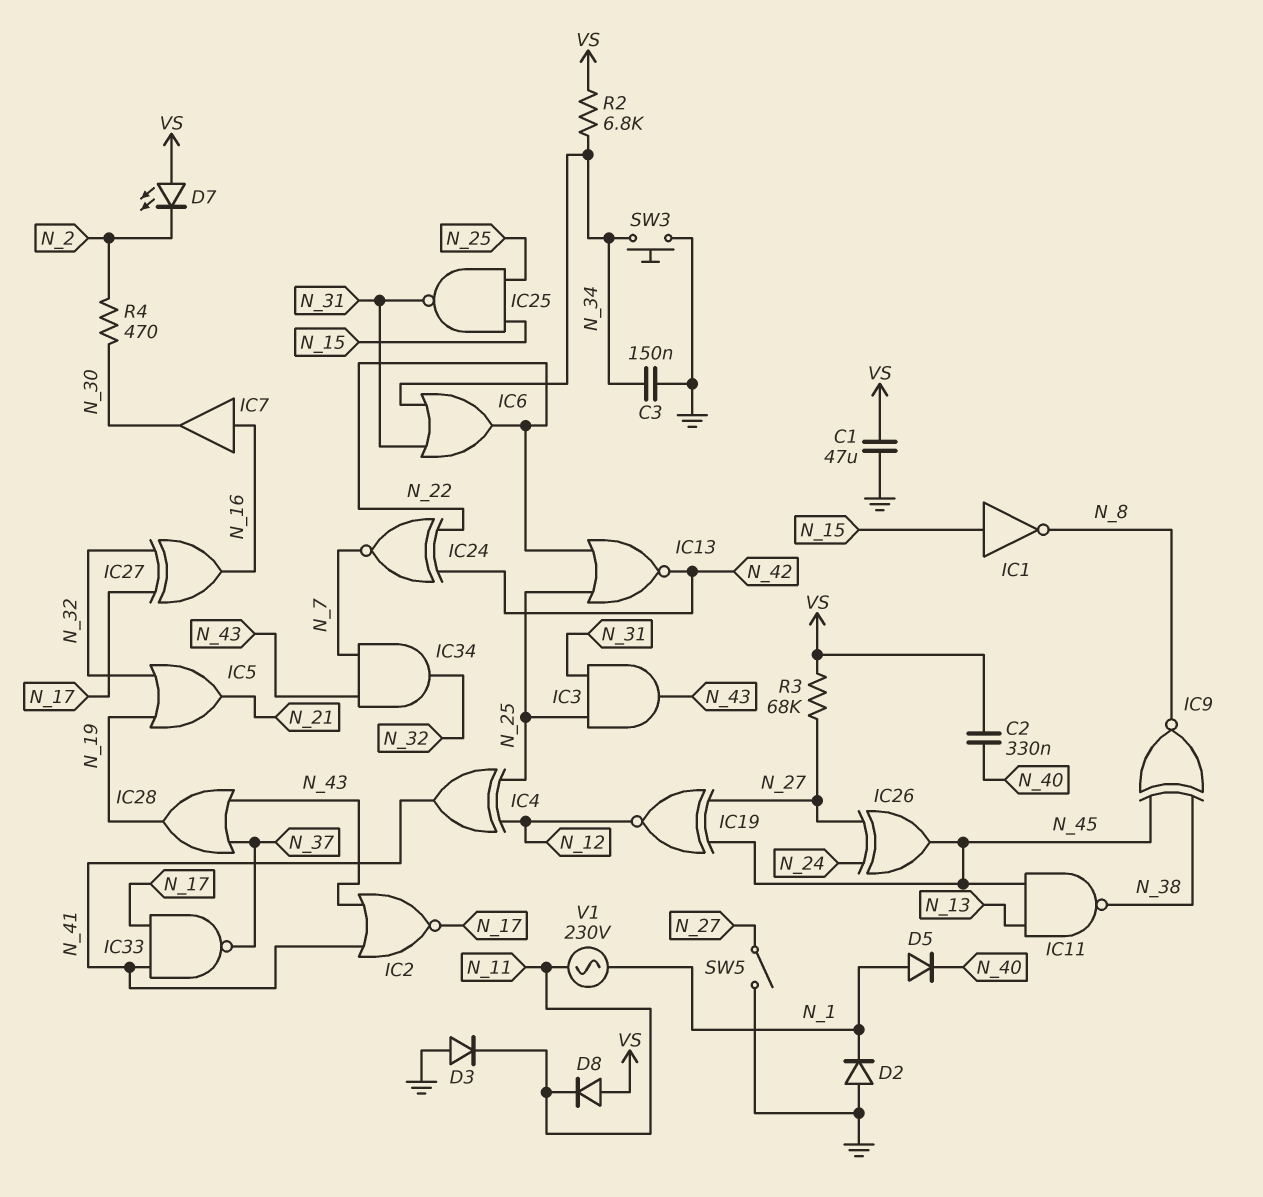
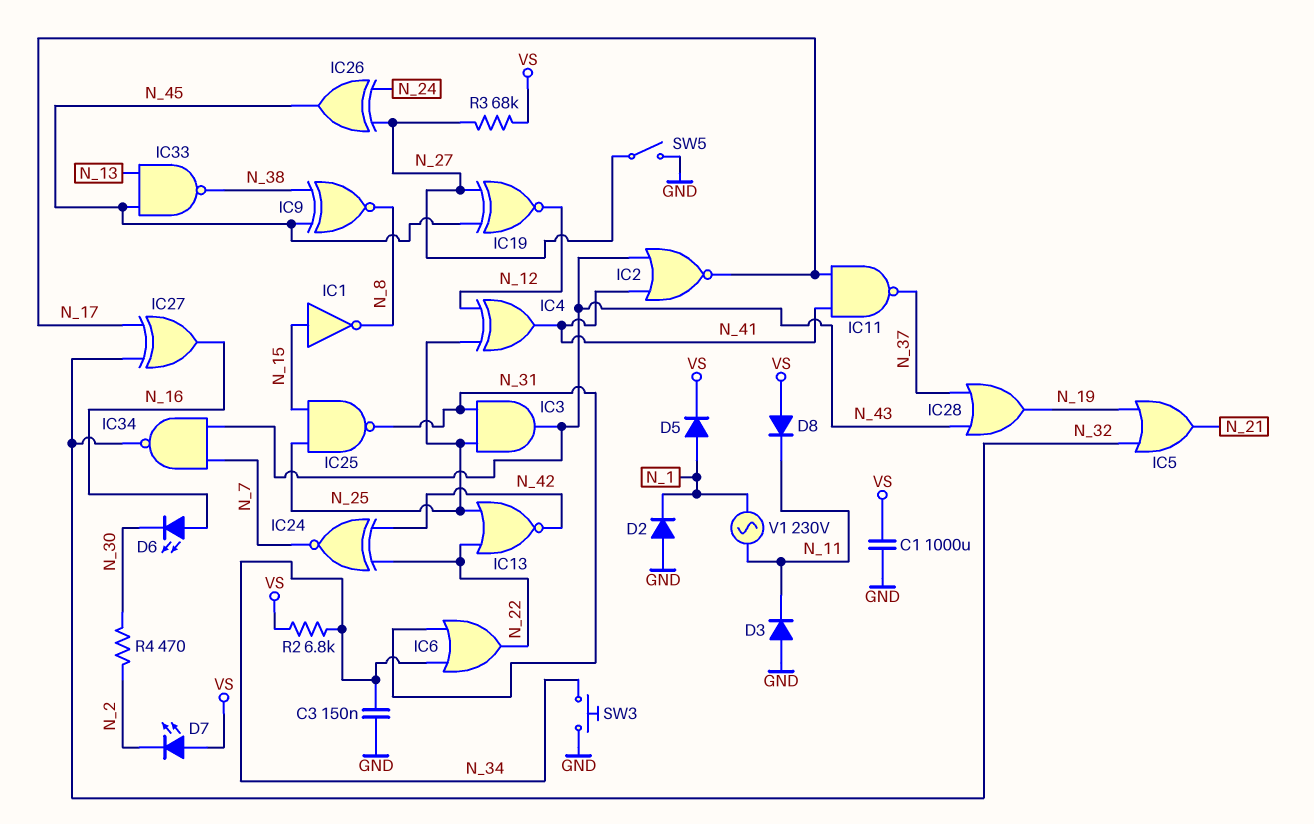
C1: 47uF (GND, VS) -> 1000uF (GND, VS)
C2: 330nF (N_40, VS) -> none
D5: diode (A N_1, K N_40) -> diode (A N_1, K VS)
D6: none -> LED (A N_16, K N_30)
IC7: buffer (in N_16, out N_30) -> none
IC11: NAND (in N_13, in N_45, out N_38) -> NAND (in N_17, in N_41, out N_37)
IC33: NAND (in N_17, in N_41, out N_37) -> NAND (in N_13, in N_45, out N_38)
IC34: AND (in N_7, in N_43, out N_32) -> NAND (in N_7, in N_43, out N_32)

